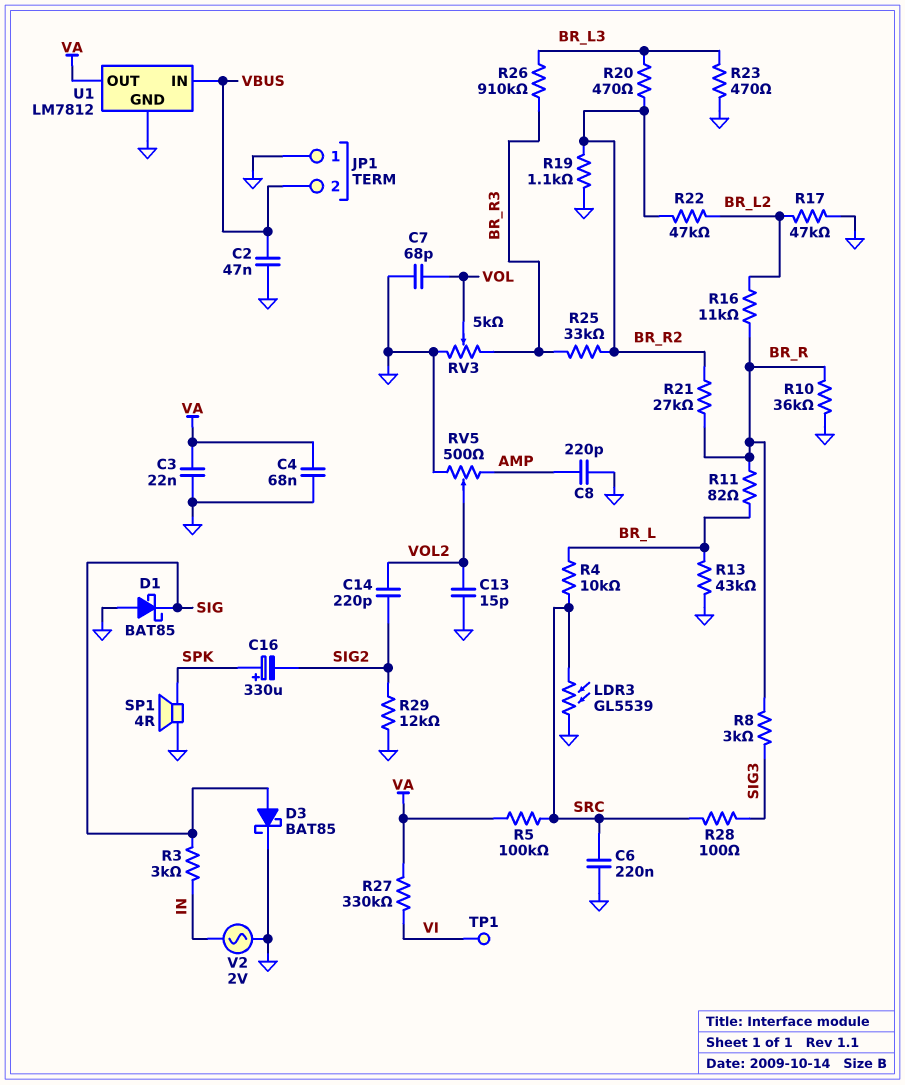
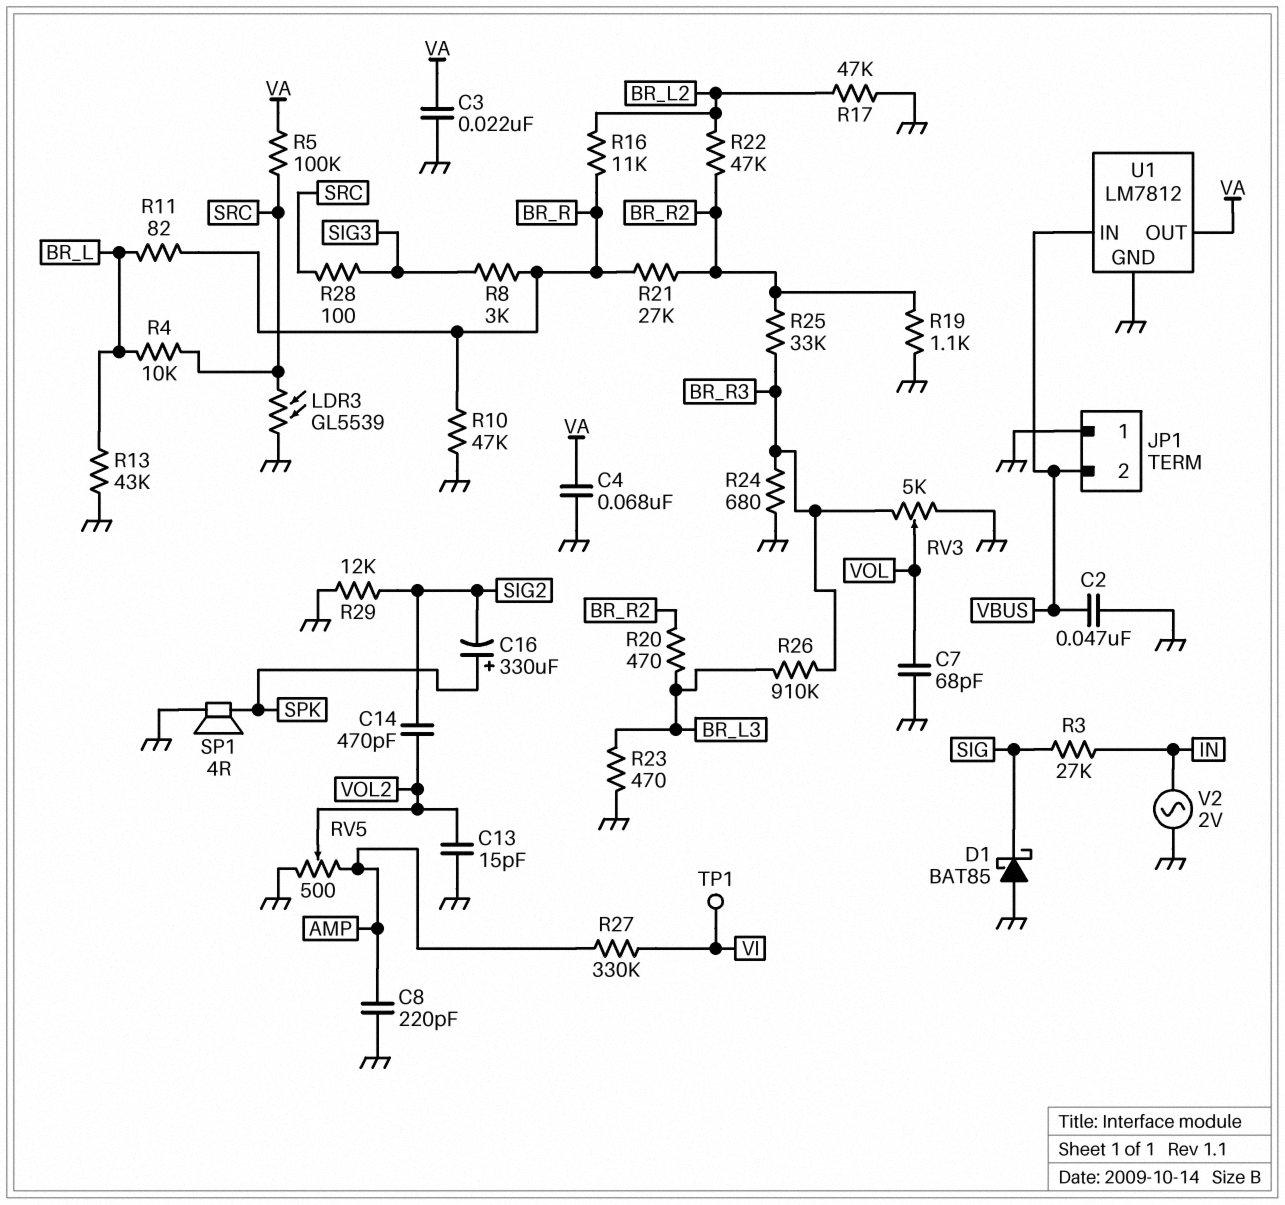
C6: 220nF (GND, SRC) -> none
C14: 220pF (SIG2, VOL2) -> 470pF (SIG2, VOL2)
D3: schottky BAT85 (A SIG, K GND) -> none
R3: 3k (IN, SIG) -> 27k (IN, SIG)
R10: 36k (BR_R, GND) -> 47k (BR_R, GND)
R24: none -> 680 (BR_R3, GND)
R27: 330k (VA, VI) -> 330k (AMP, VI)

